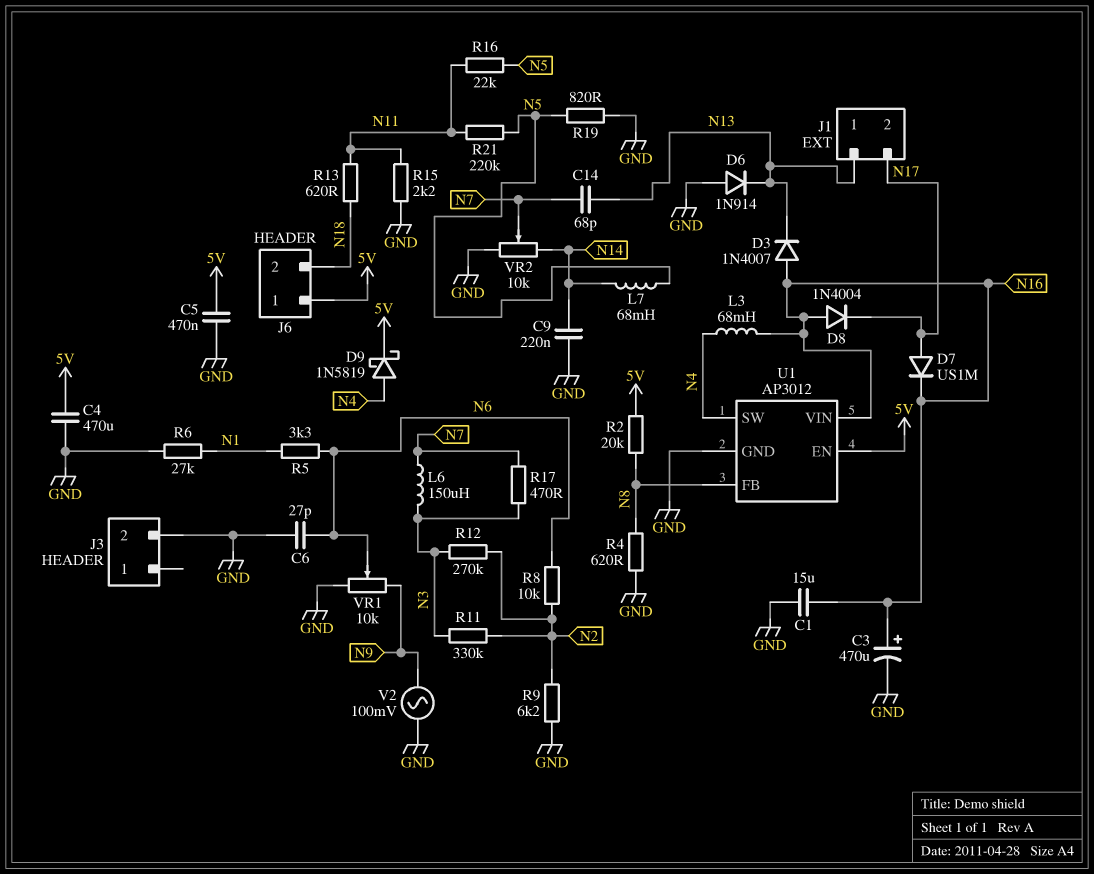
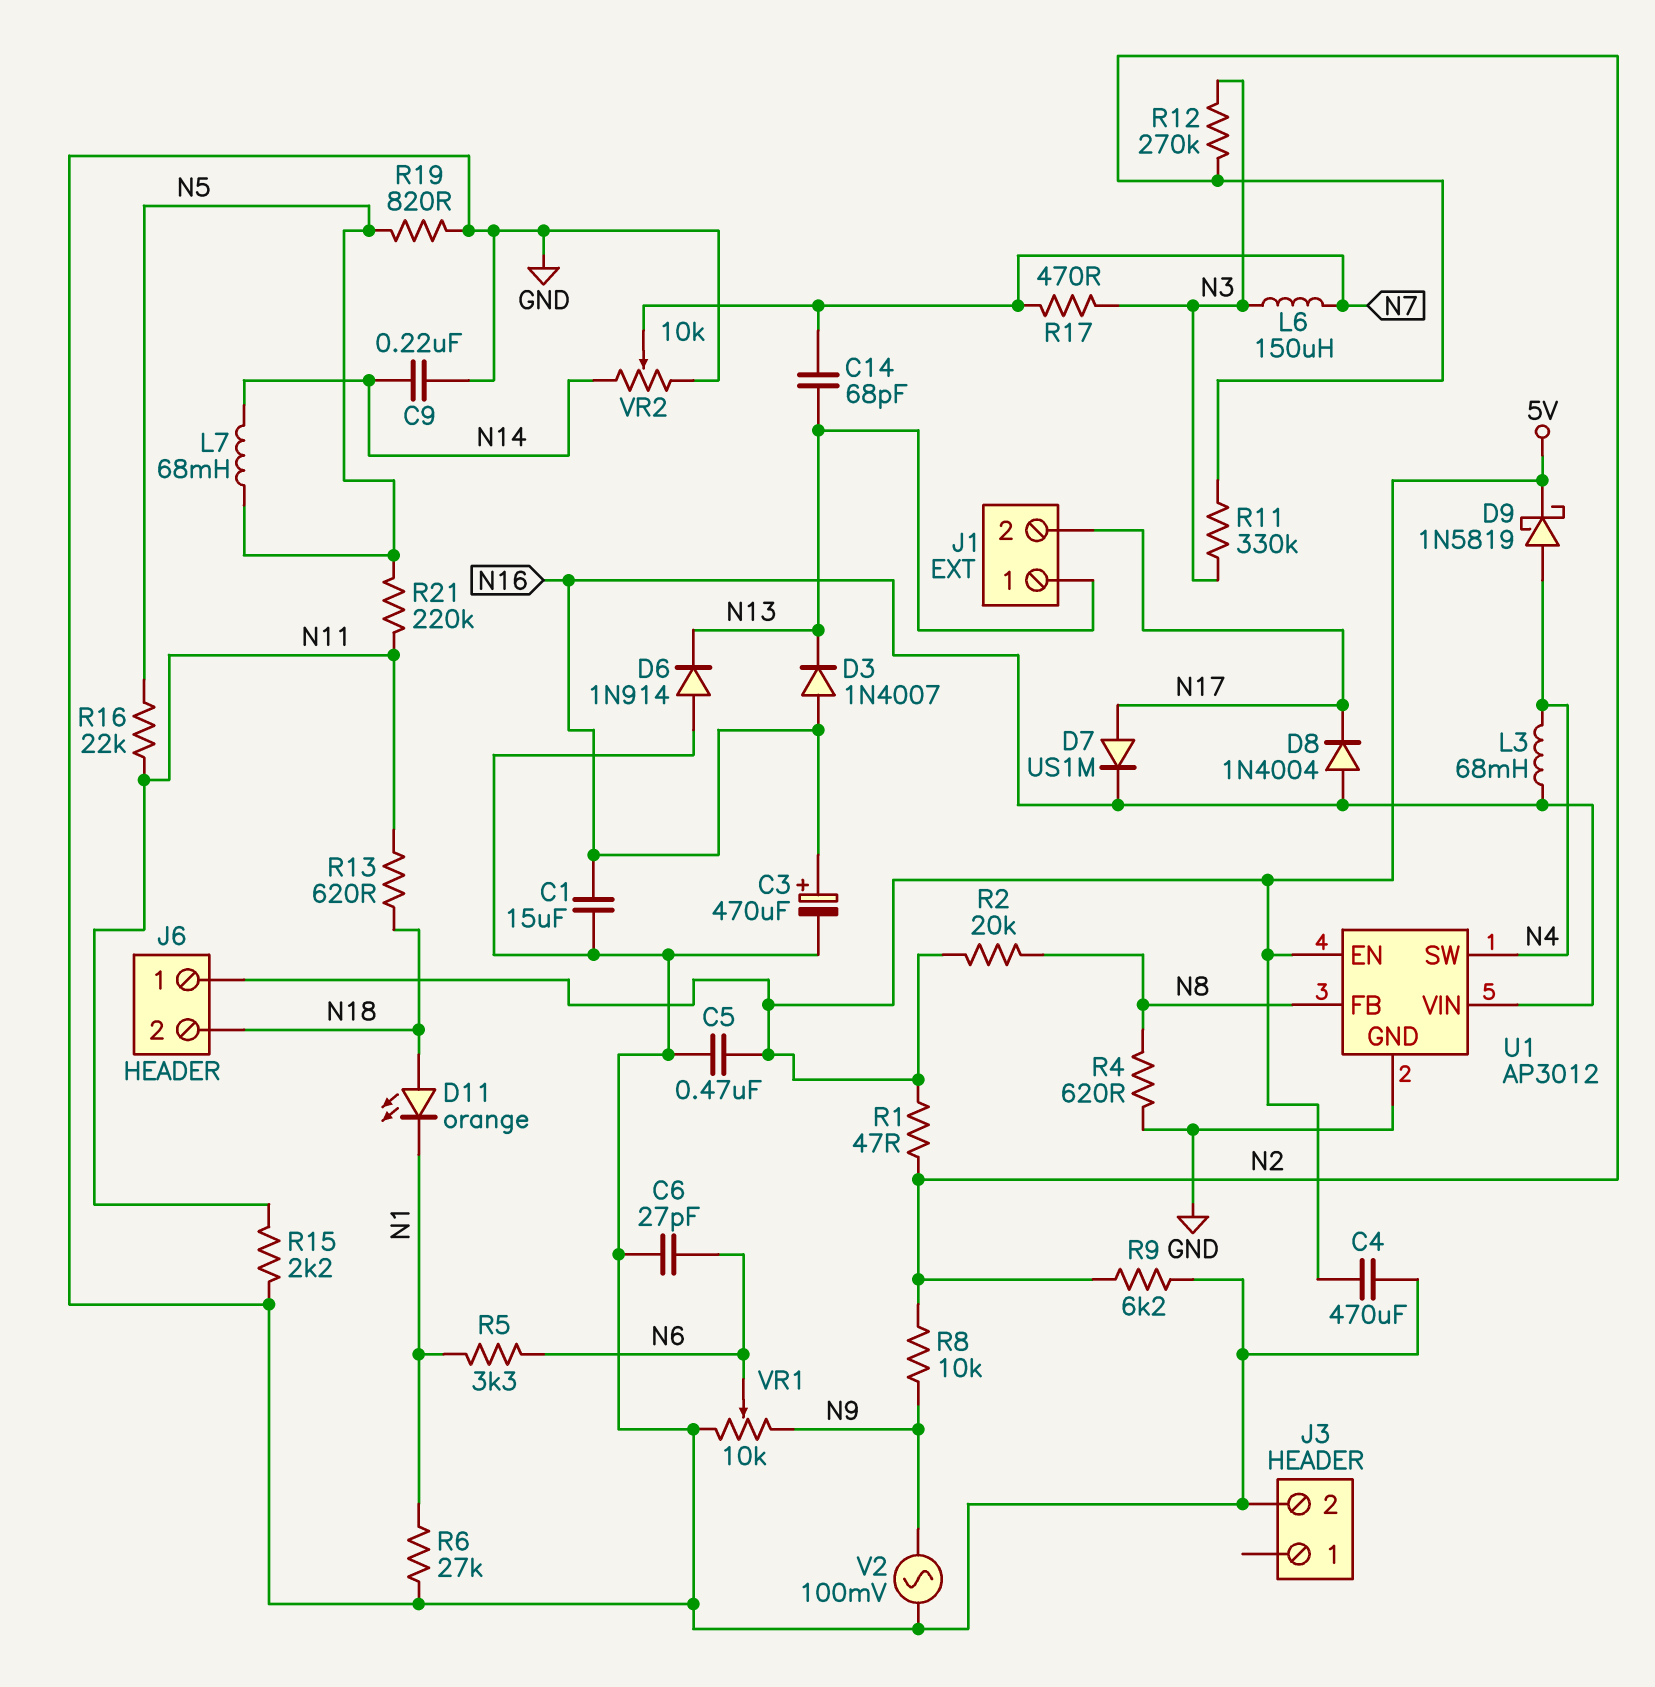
D11: none -> LED orange (A N18, K N1)
R1: none -> 47 (5V, N2)
R8: 10k (N2, N6) -> 10k (N2, N9)

